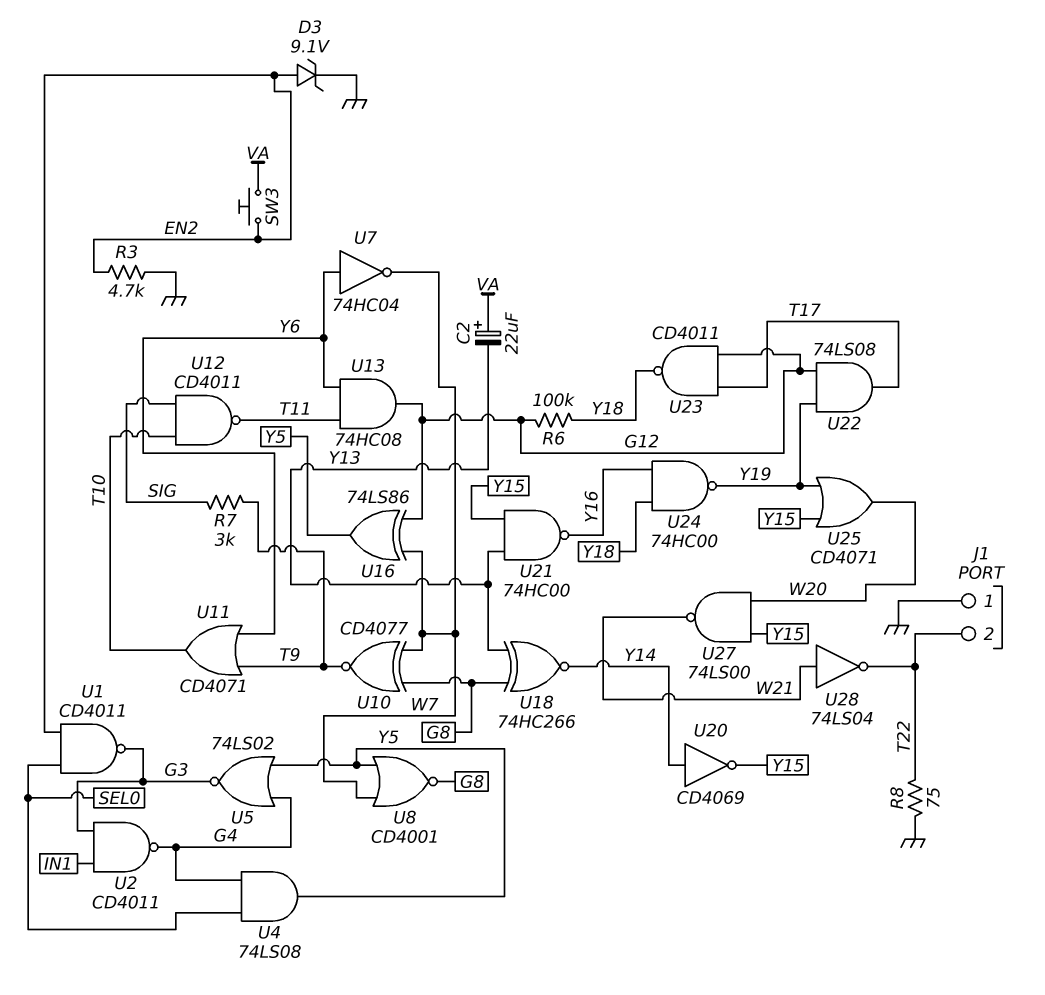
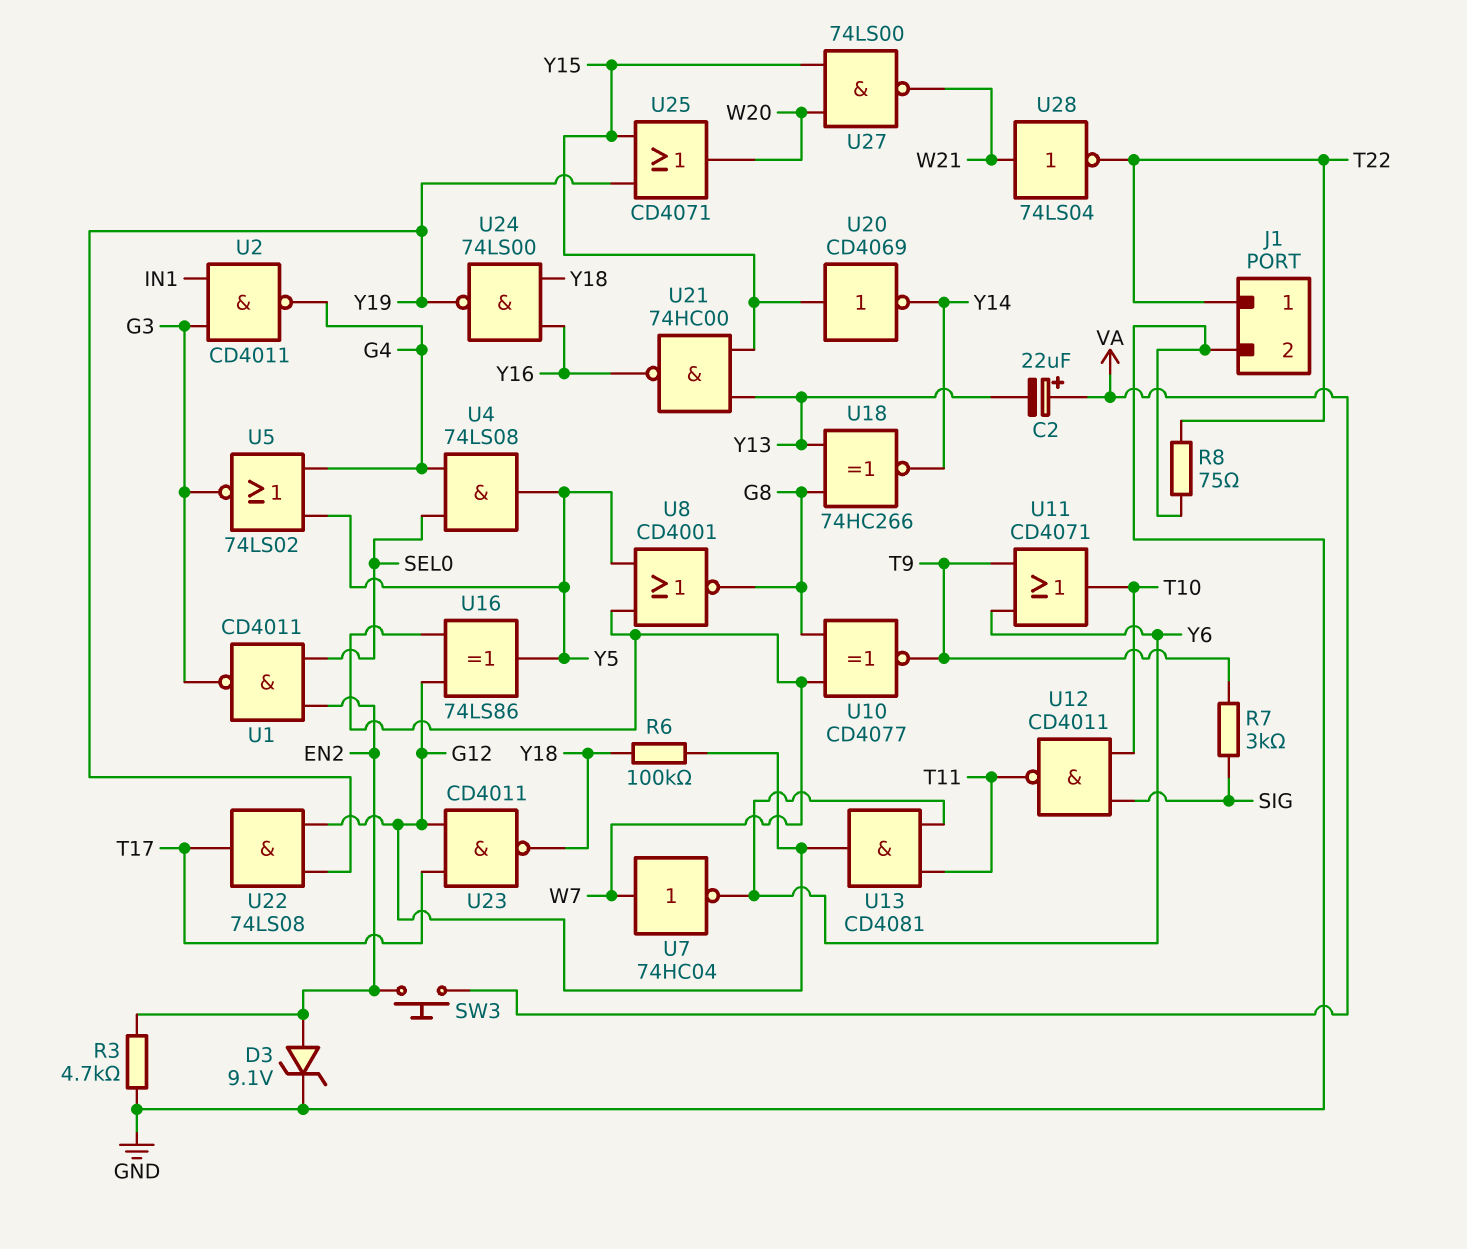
J1 pin 1: GND -> T22
J1 pin 2: T22 -> GND
U7: NOT 74HC04 (in Y6, out W7) -> NOT 74HC04 (in W7, out Y6)
U13: AND 74HC08 (in T11, in Y6, out G12) -> AND CD4081 (in T11, in Y6, out G12)
U20: NOT CD4069 (in Y14, out Y15) -> NOT CD4069 (in Y15, out Y14)
U24: NAND 74HC00 (in Y16, in Y18, out Y19) -> NAND 74LS00 (in Y16, in Y18, out Y19)

